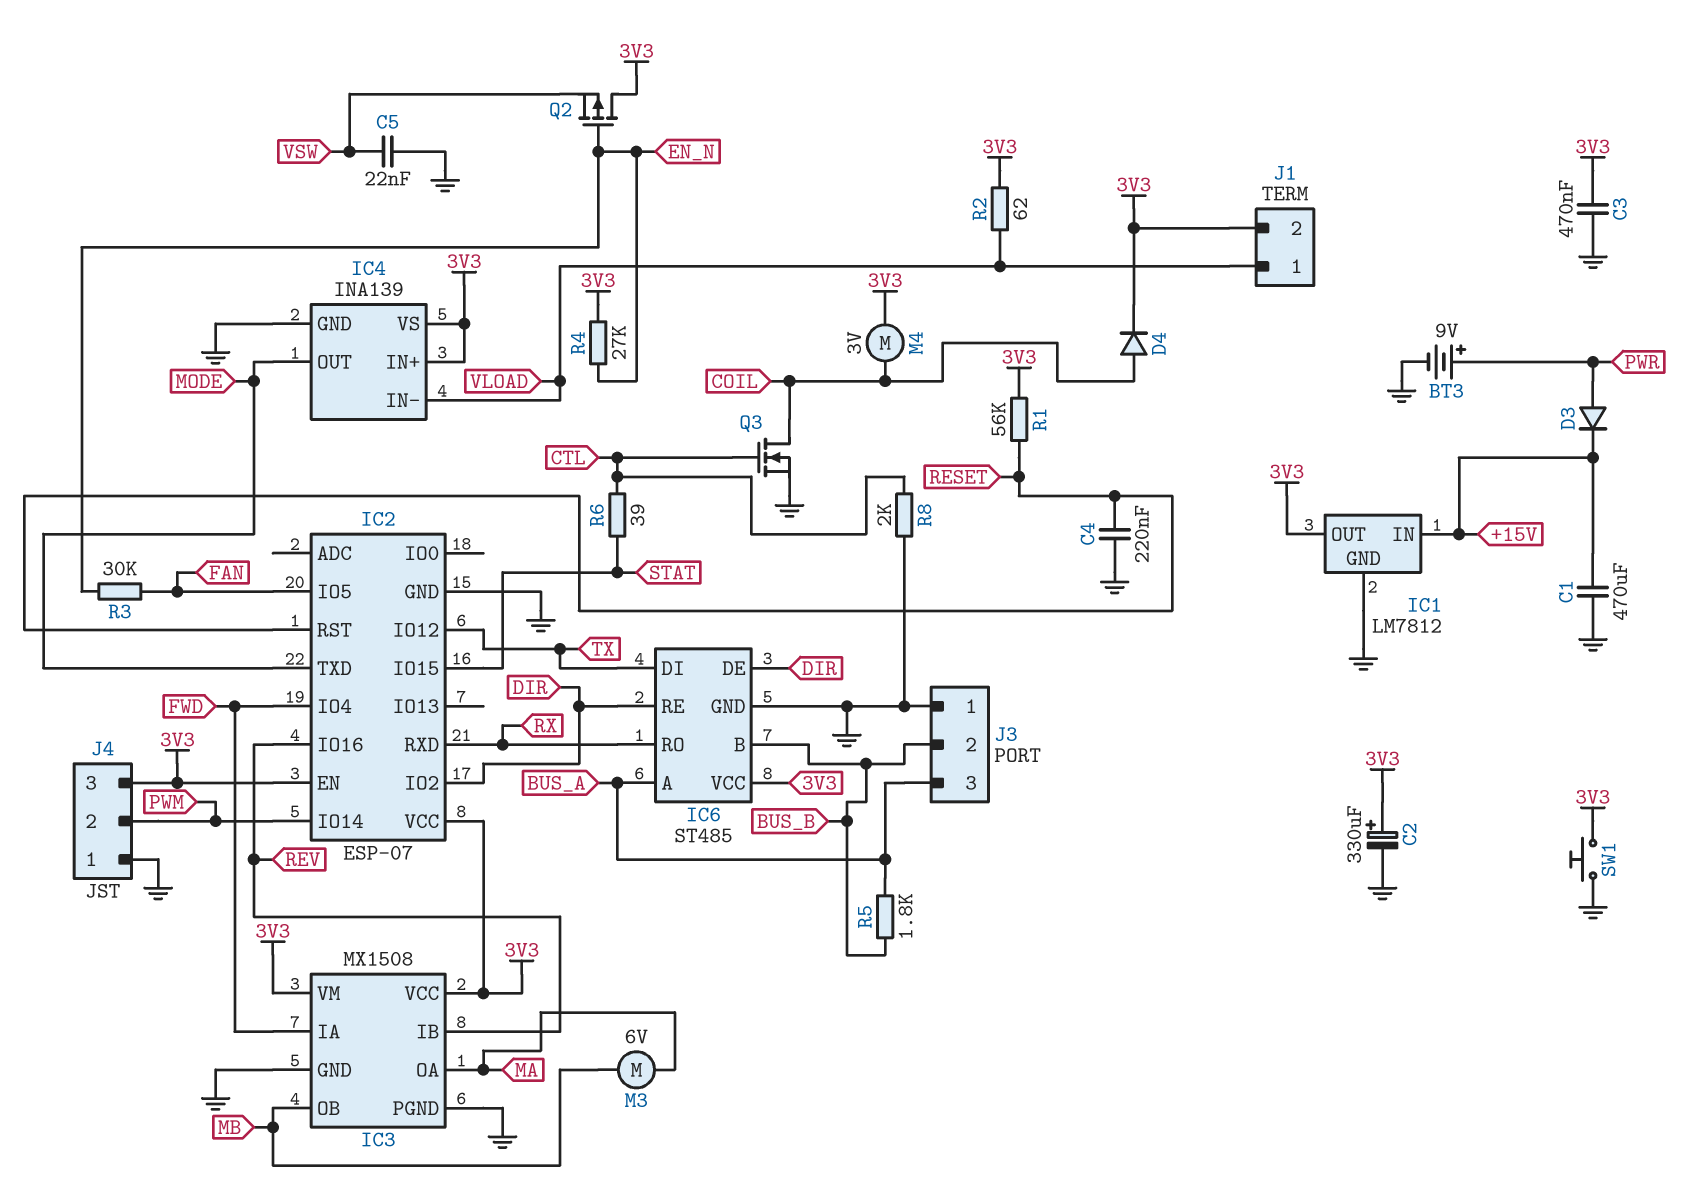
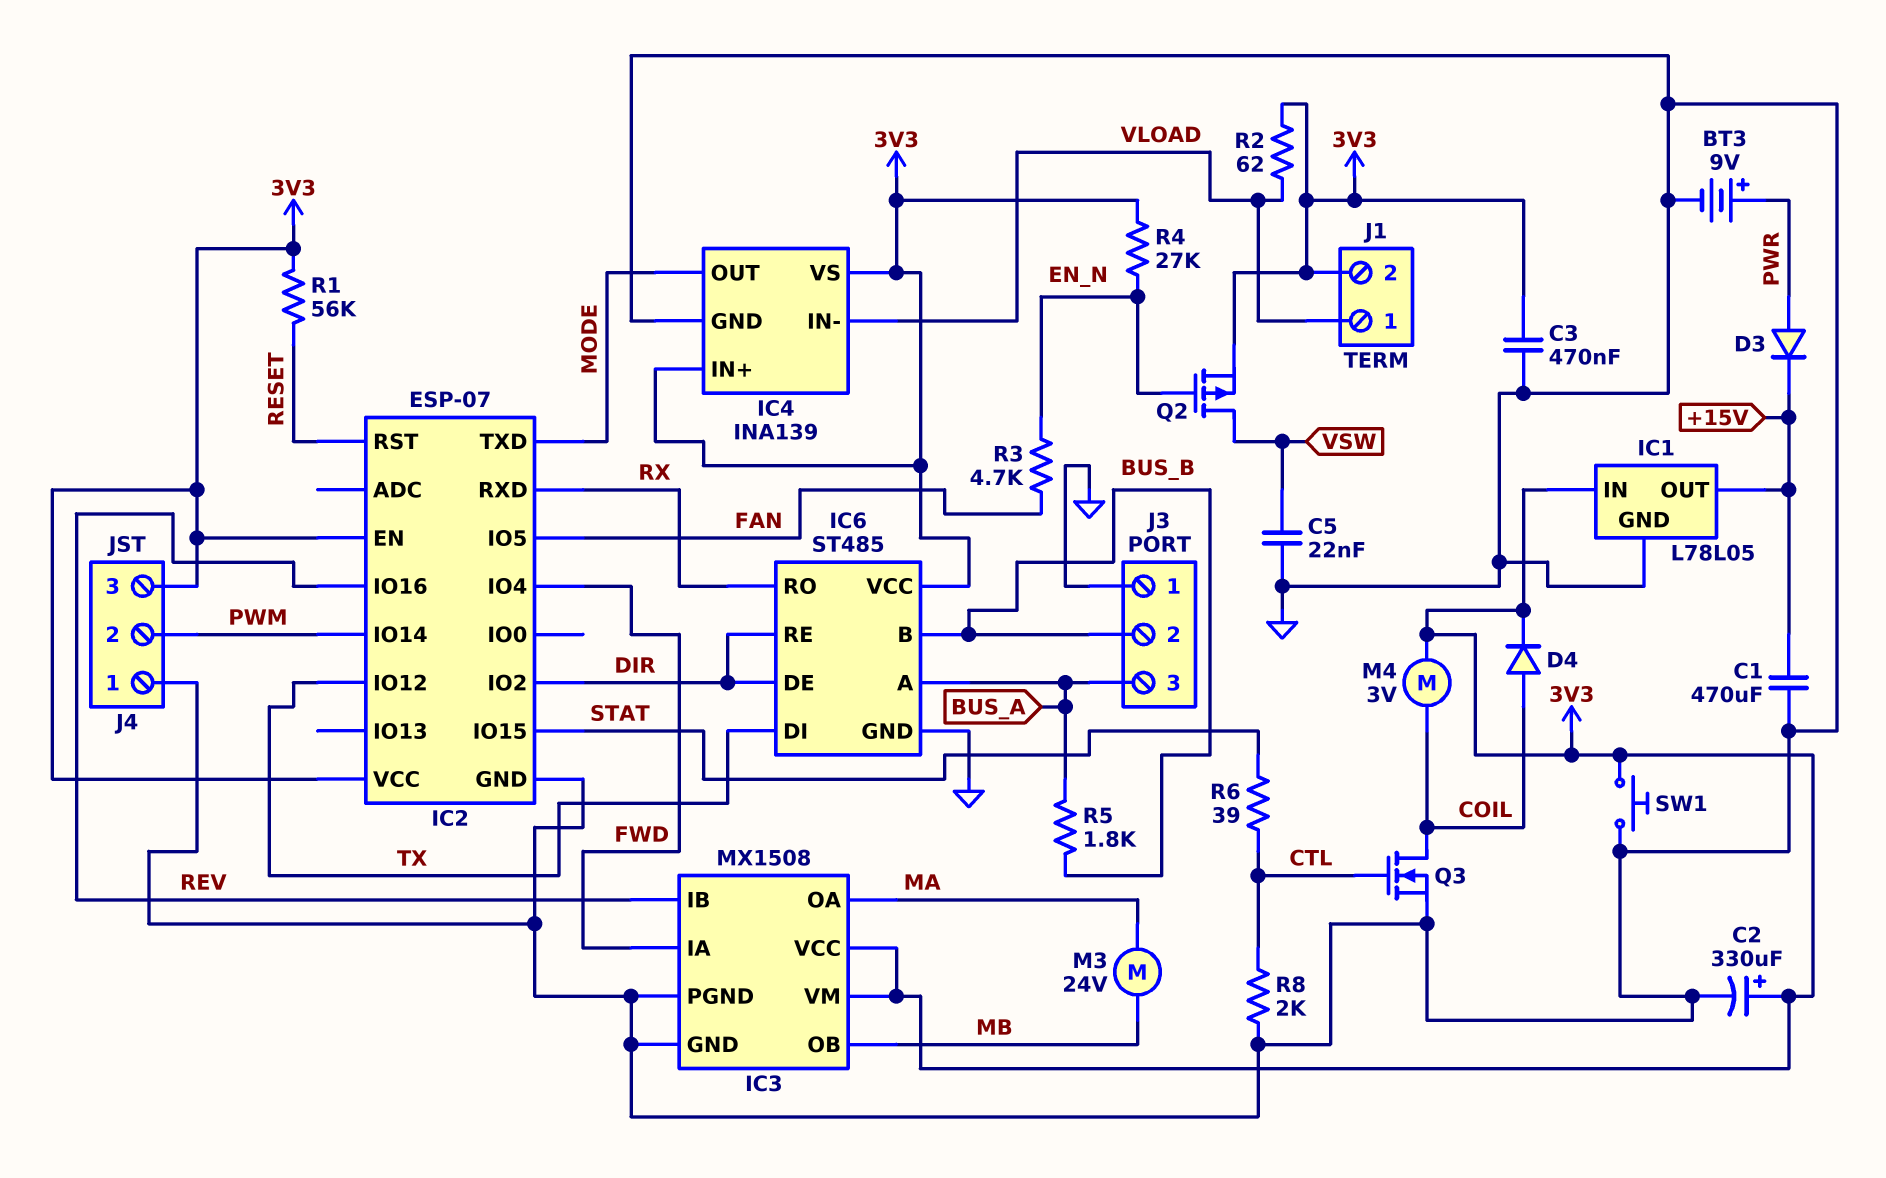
C4: 220nF (GND, RESET) -> none
IC1: LM7812 -> L78L05
IC1 pin IN: +15V -> 3V3
IC1 pin OUT: 3V3 -> +15V
M3: motor 6V (MA, MB) -> motor 24V (MA, MB)
Q2: PMOS (G EN_N, D 3V3, S VSW) -> PMOS (G EN_N, D VSW, S 3V3)
R3: 30k (EN_N, FAN) -> 4.7k (EN_N, FAN)

